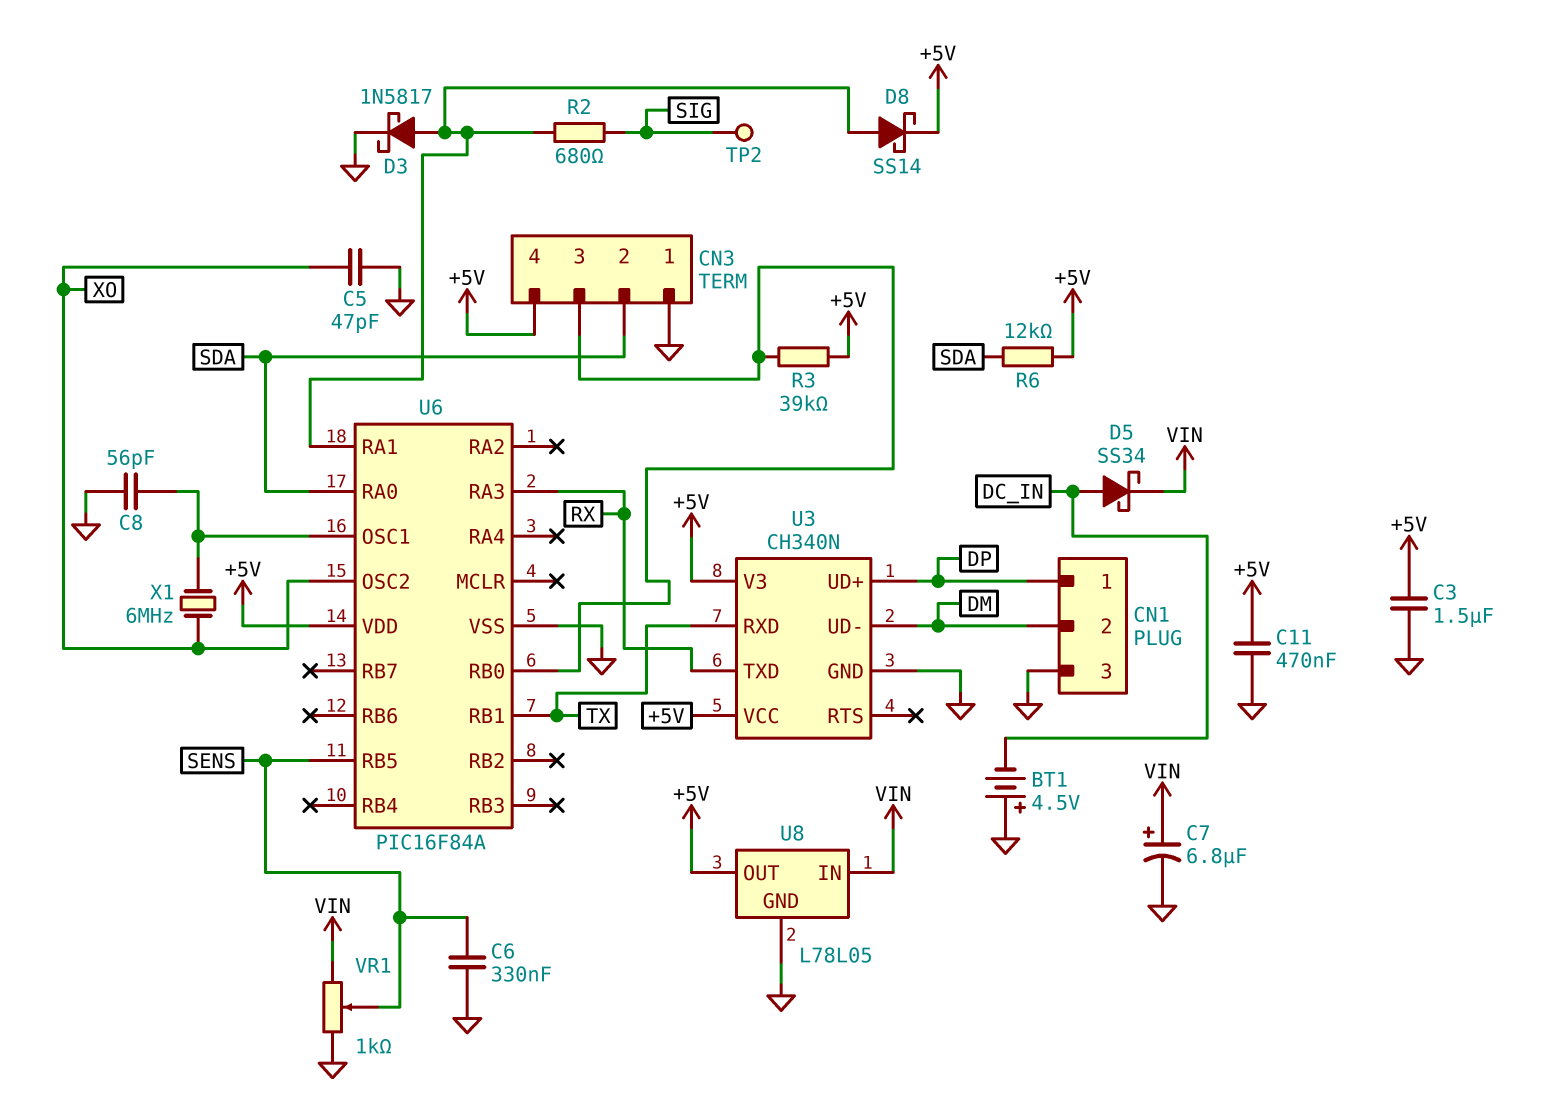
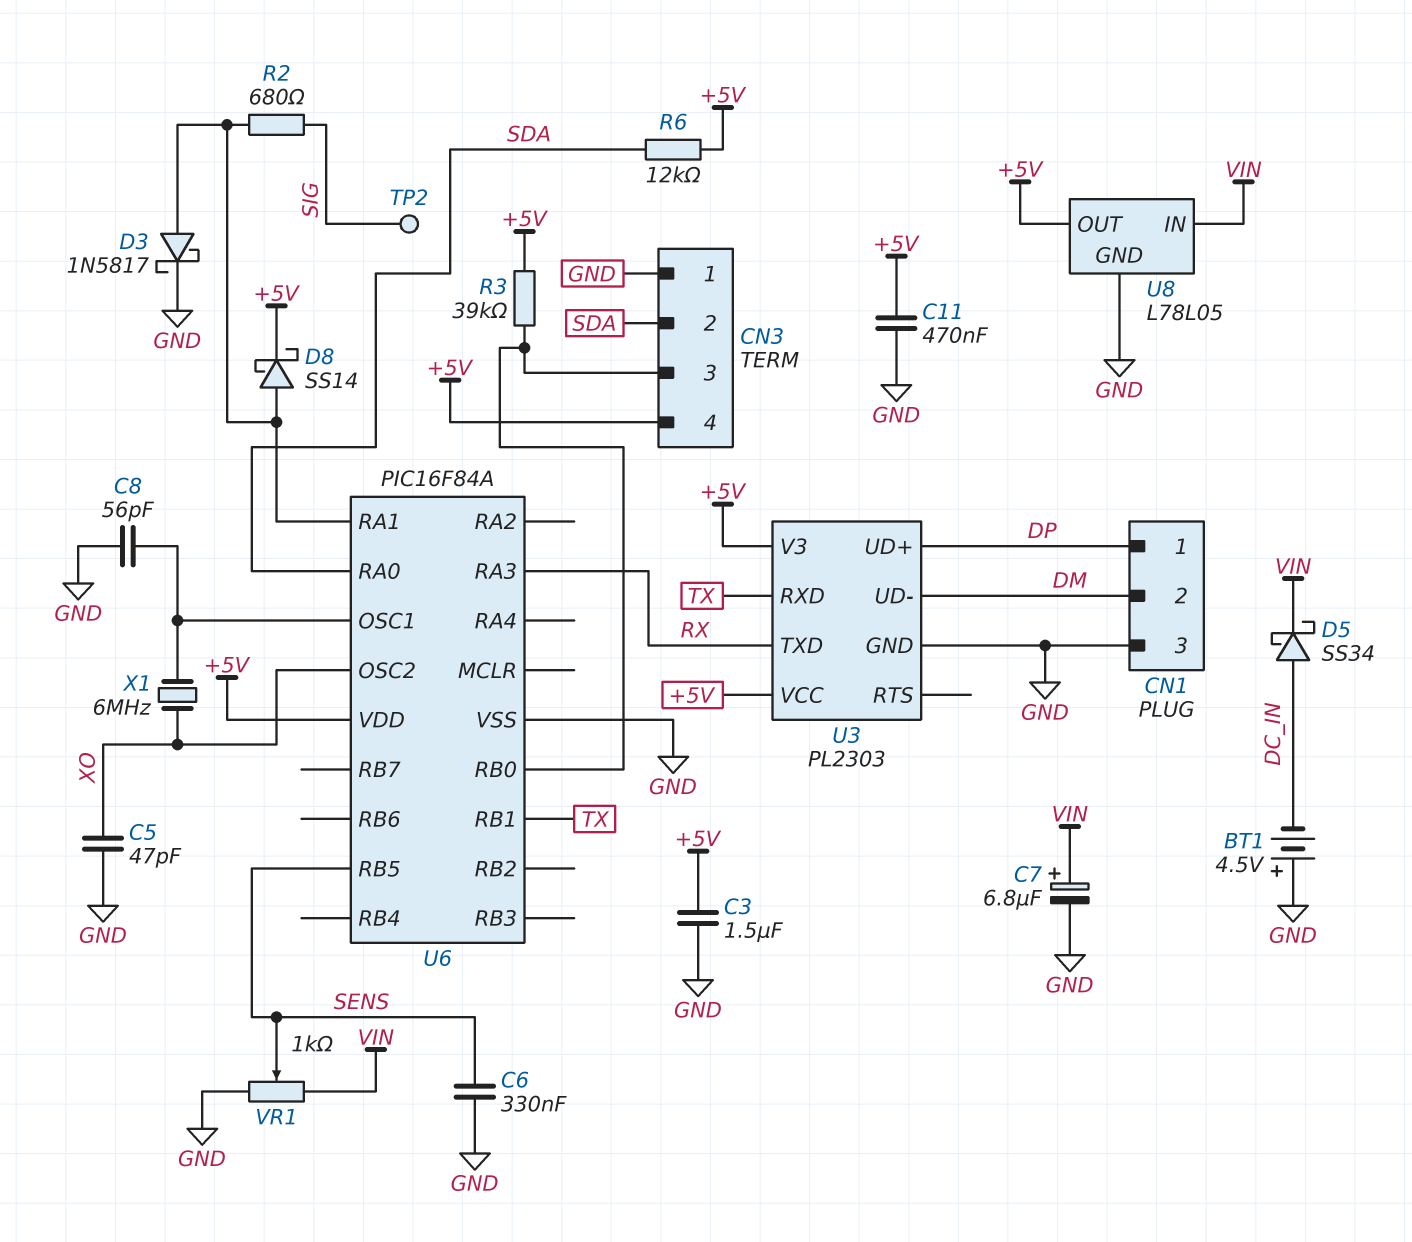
U3: CH340N -> PL2303

